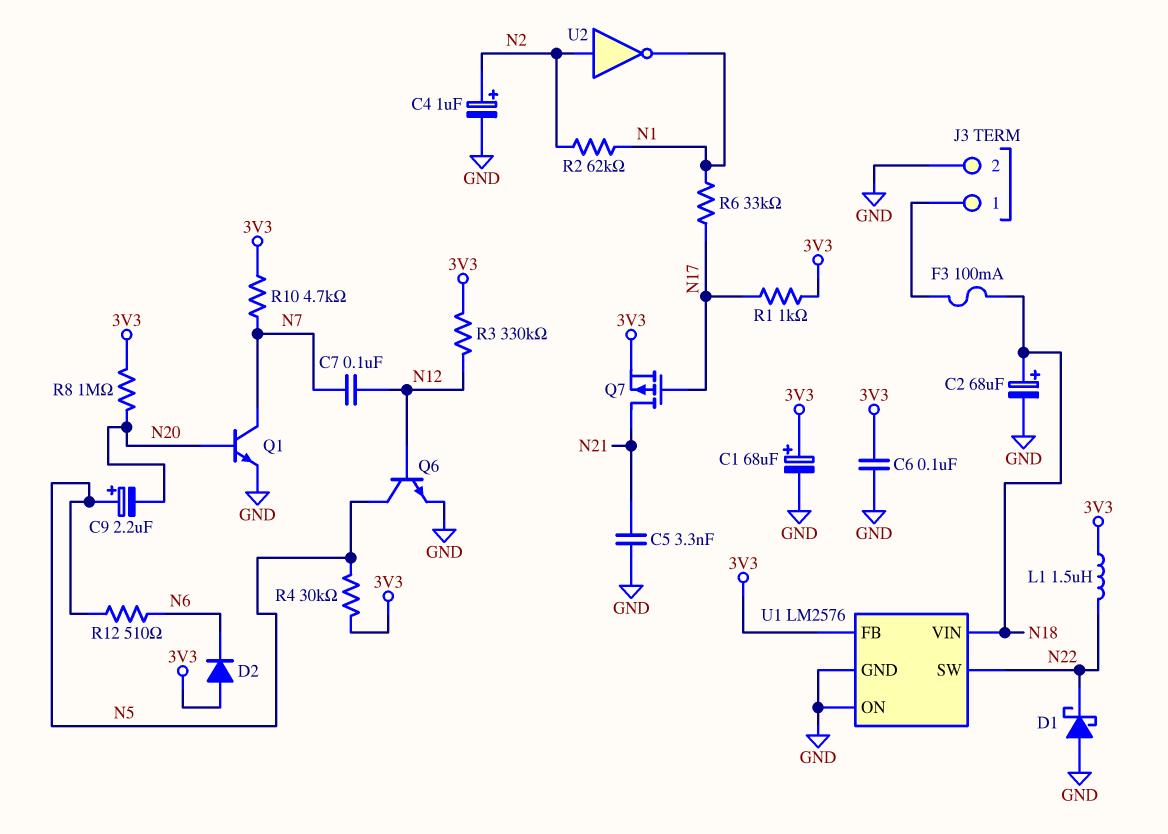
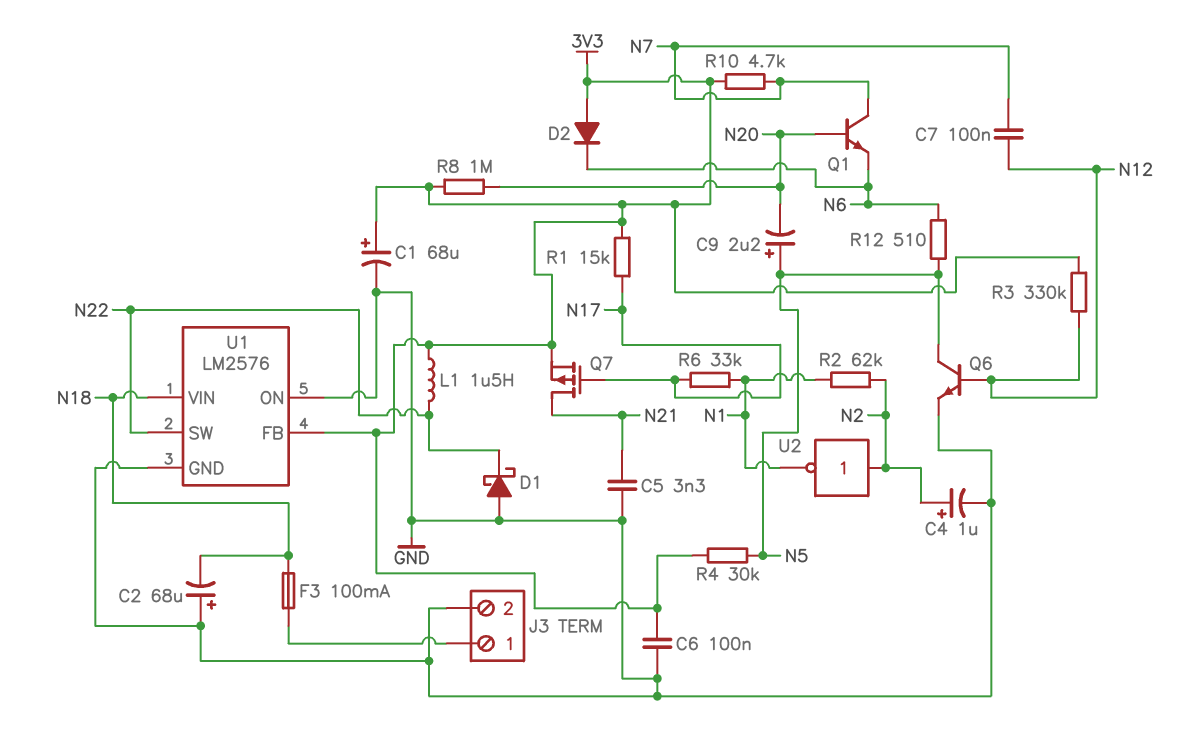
C2: 68uF (plus N18, minus GND) -> 68uF (plus GND, minus N18)
Q1: NPN (B N20, C N7, E GND) -> NPN (B N20, C N7, E N6)
R1: 1k (3V3, N17) -> 15k (3V3, N17)

